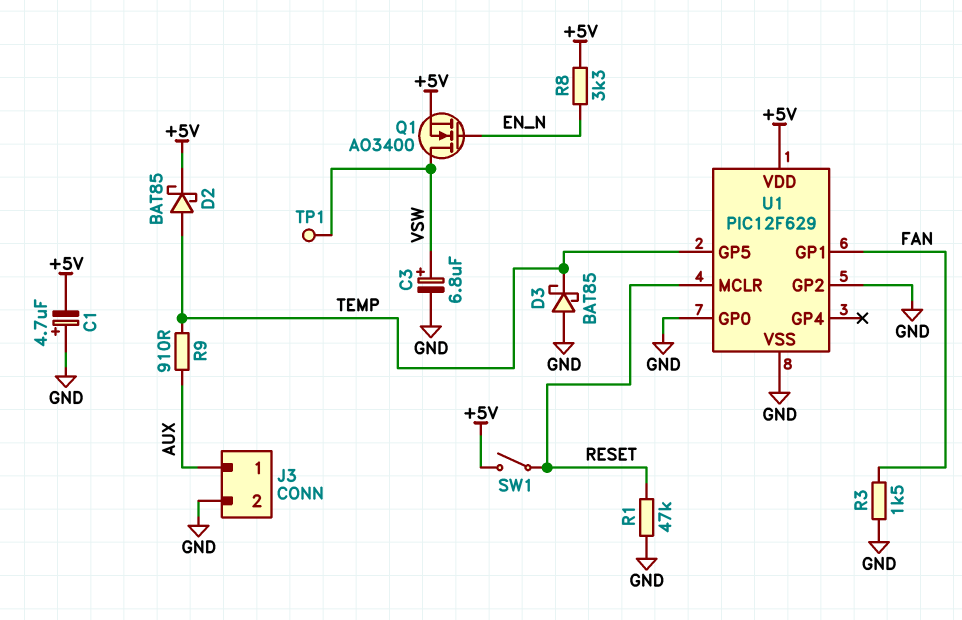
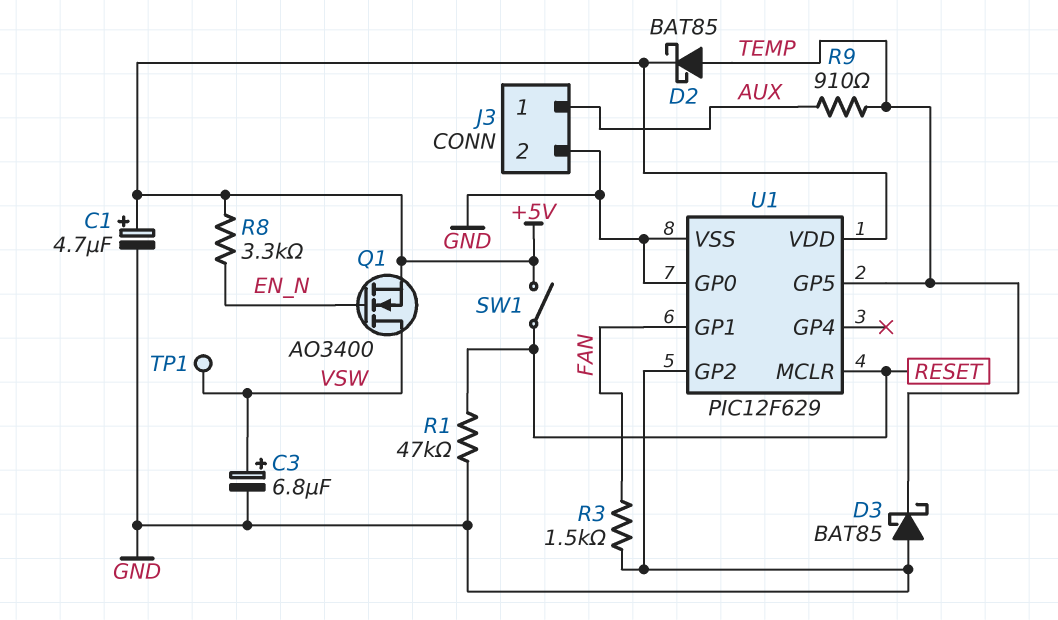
C1: 4.7uF (plus GND, minus +5V) -> 4.7uF (plus +5V, minus GND)

